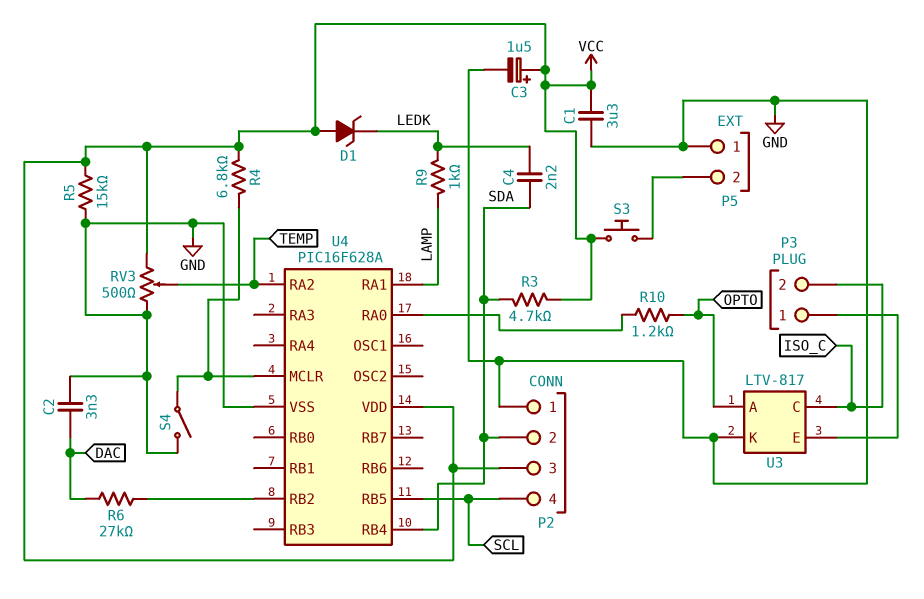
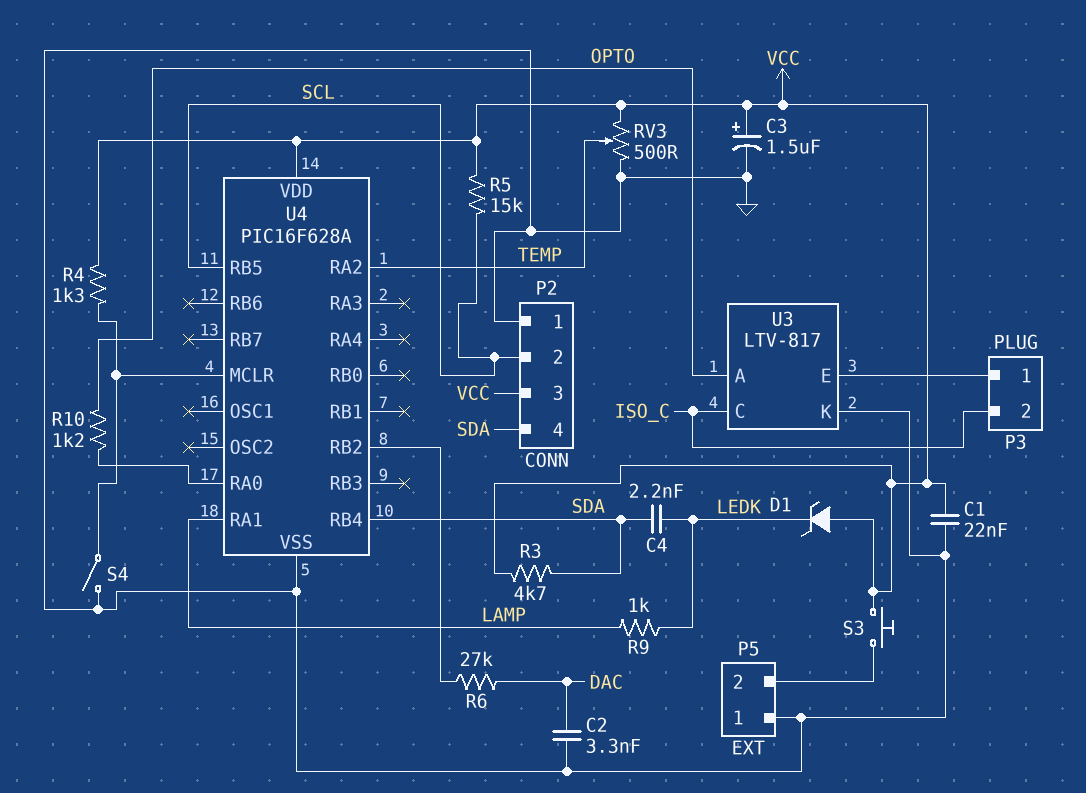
C1: 3.3uF (GND, VCC) -> 22nF (GND, VCC)
P2 pin 2: SDA -> SCL
P2 pin 4: SCL -> SDA
R4: 6.8k (U4/MCLR, VCC) -> 1.3k (U4/MCLR, VCC)
R5: 15k (GND, VCC) -> 15k (SCL, VCC)

